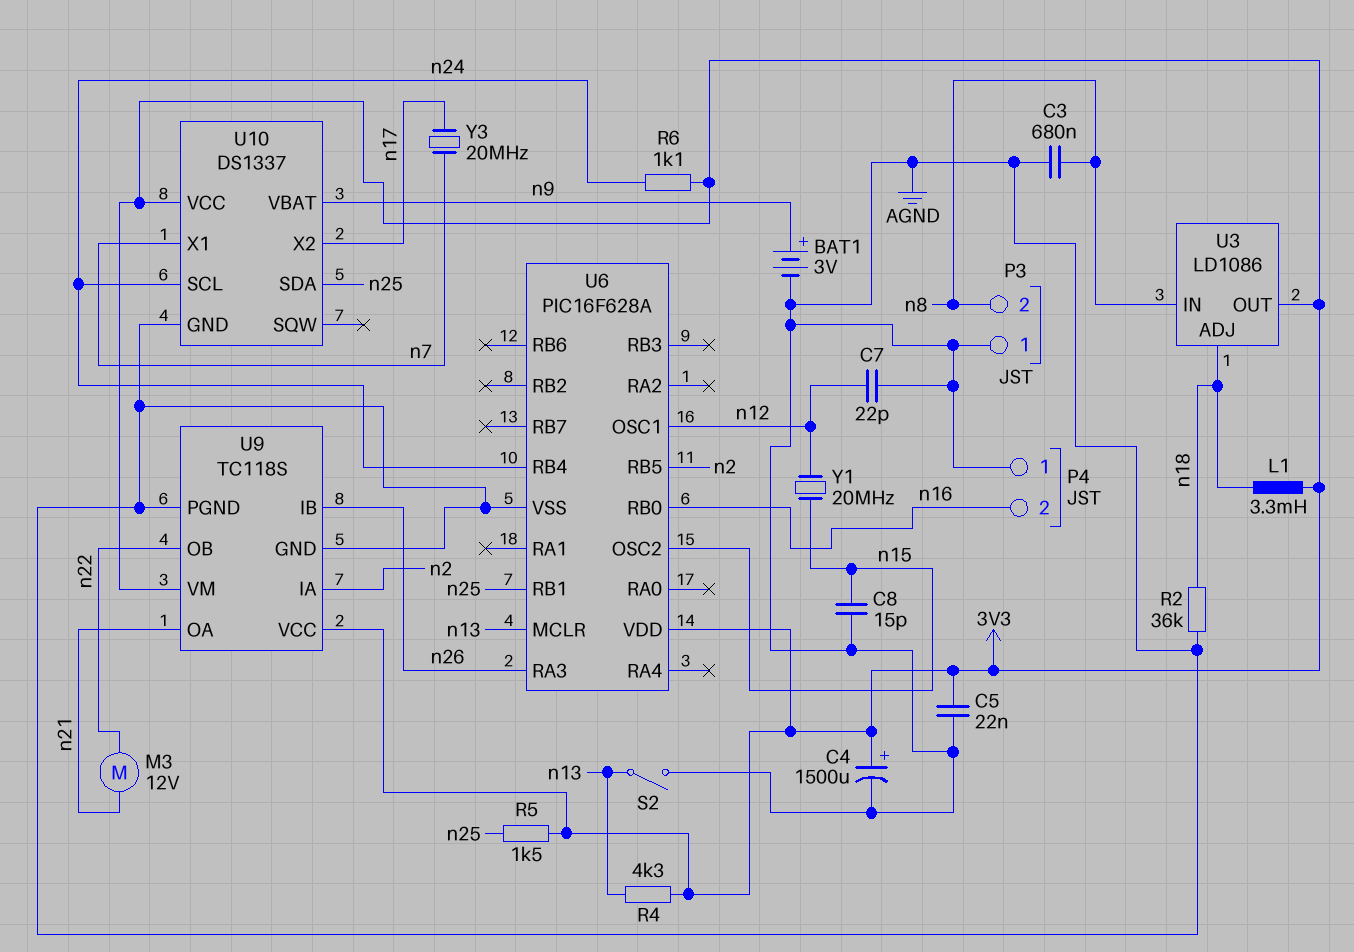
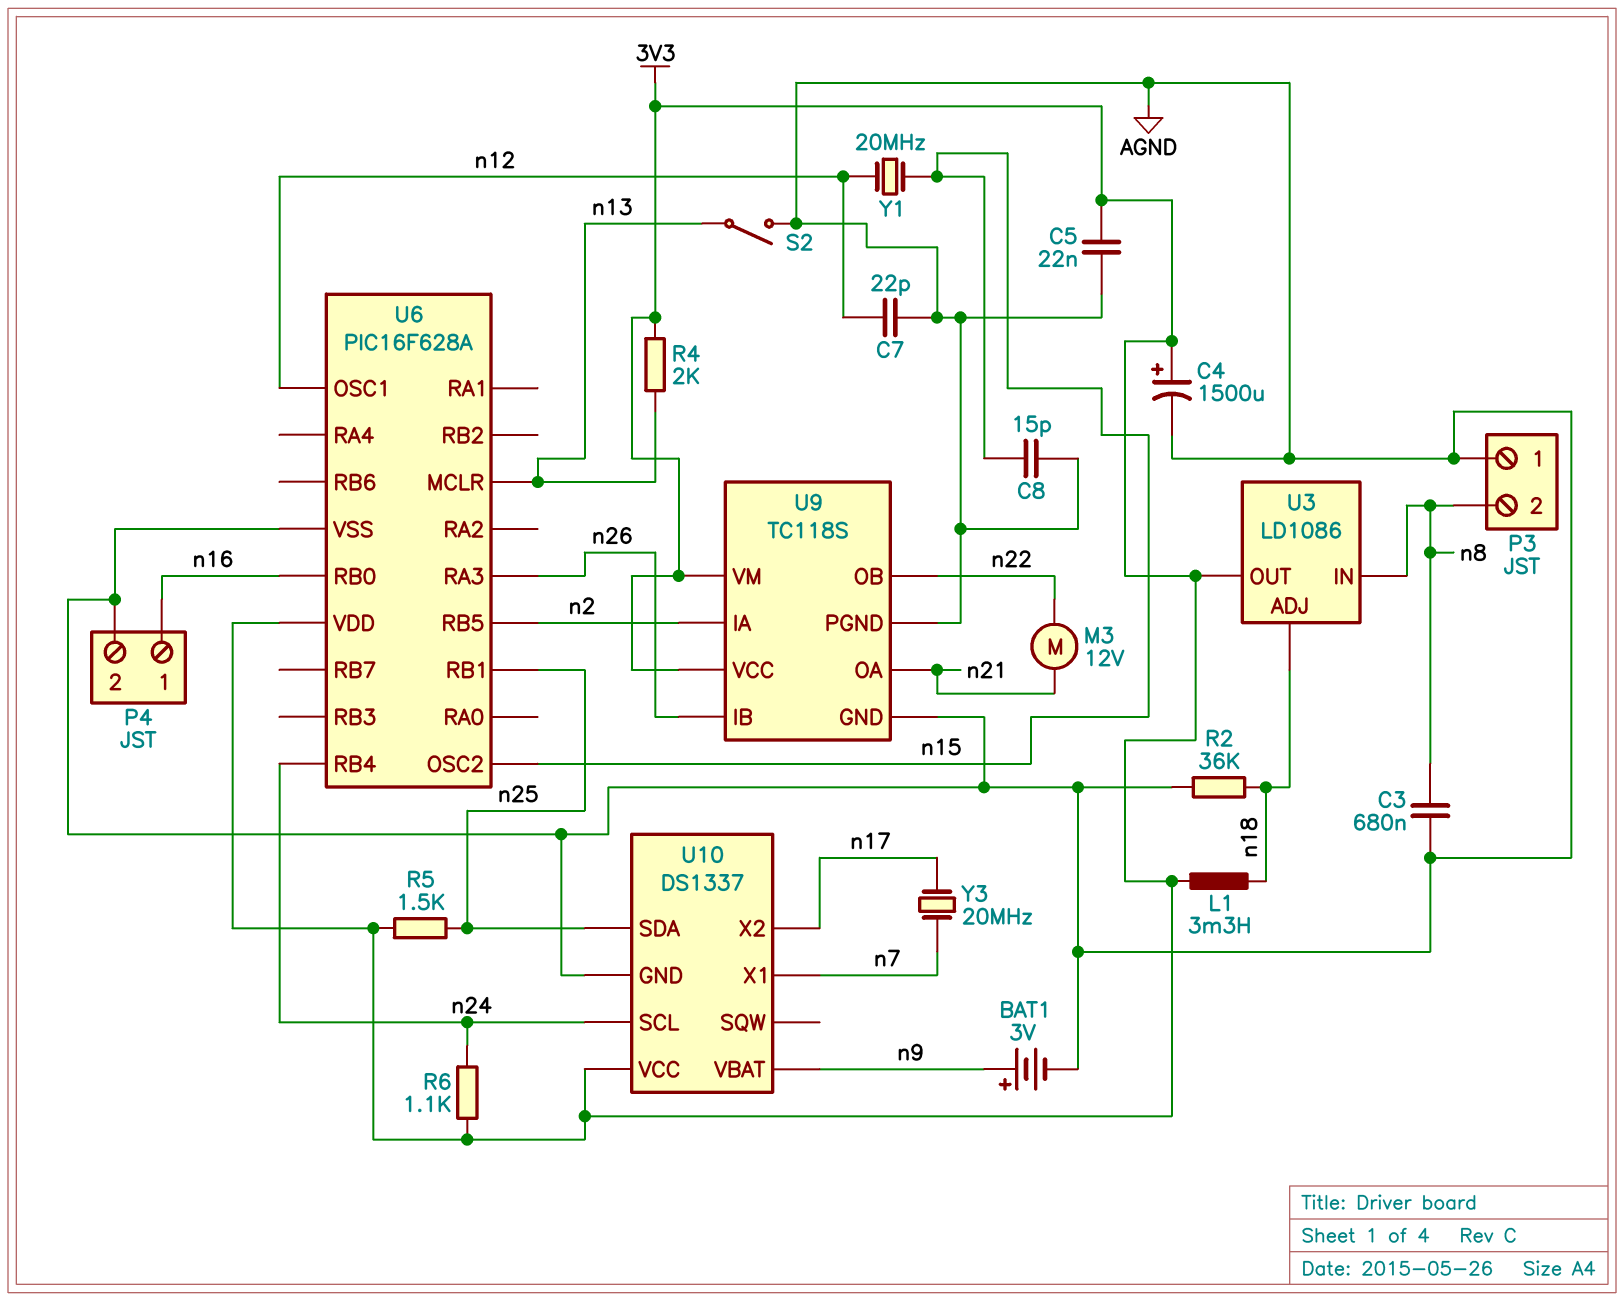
P4 pin 1: AGND -> n16
P4 pin 2: n16 -> AGND
R4: 4.3k (3V3, n13) -> 2k (3V3, n13)

